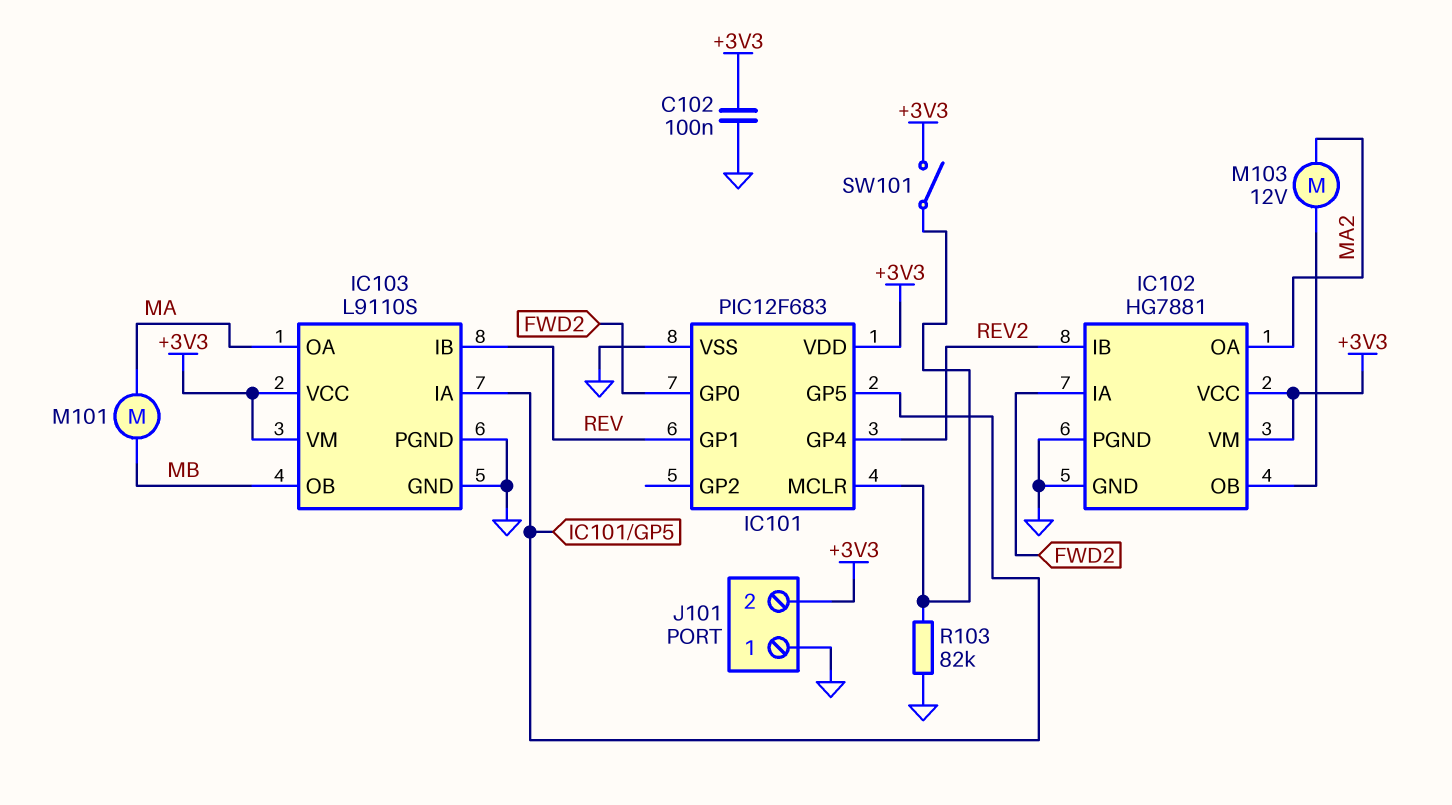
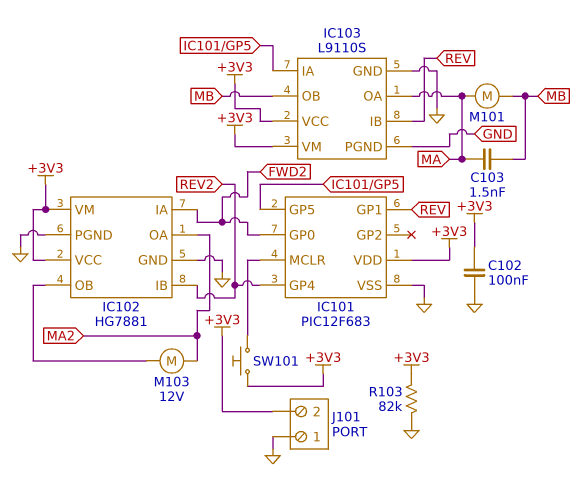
C103: none -> 1.5nF (MA, MB)
R103: 82k (GND, IC101/MCLR) -> 82k (+3V3, GND)
SW101: switch (+3V3, IC101/MCLR) -> button (+3V3, IC101/MCLR)

